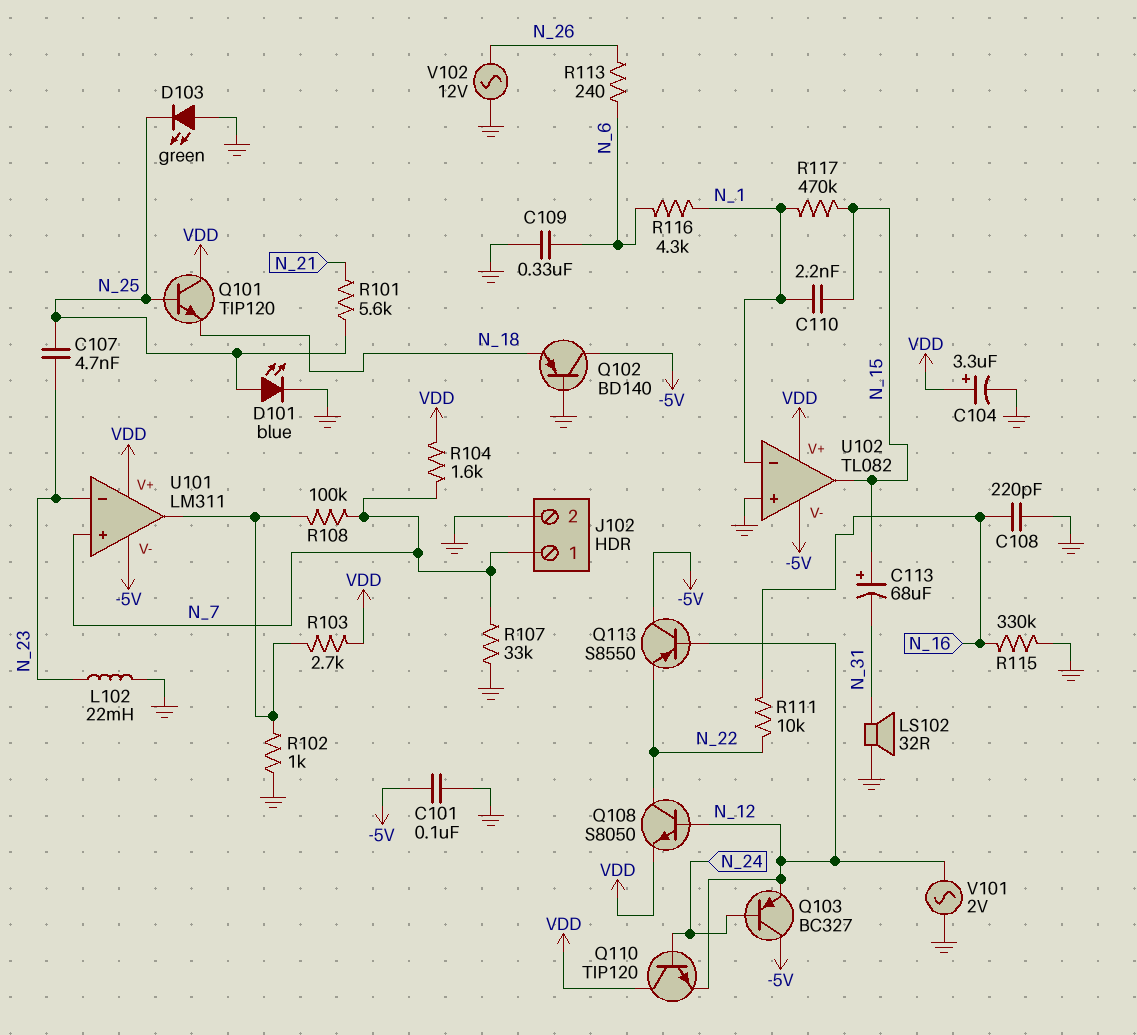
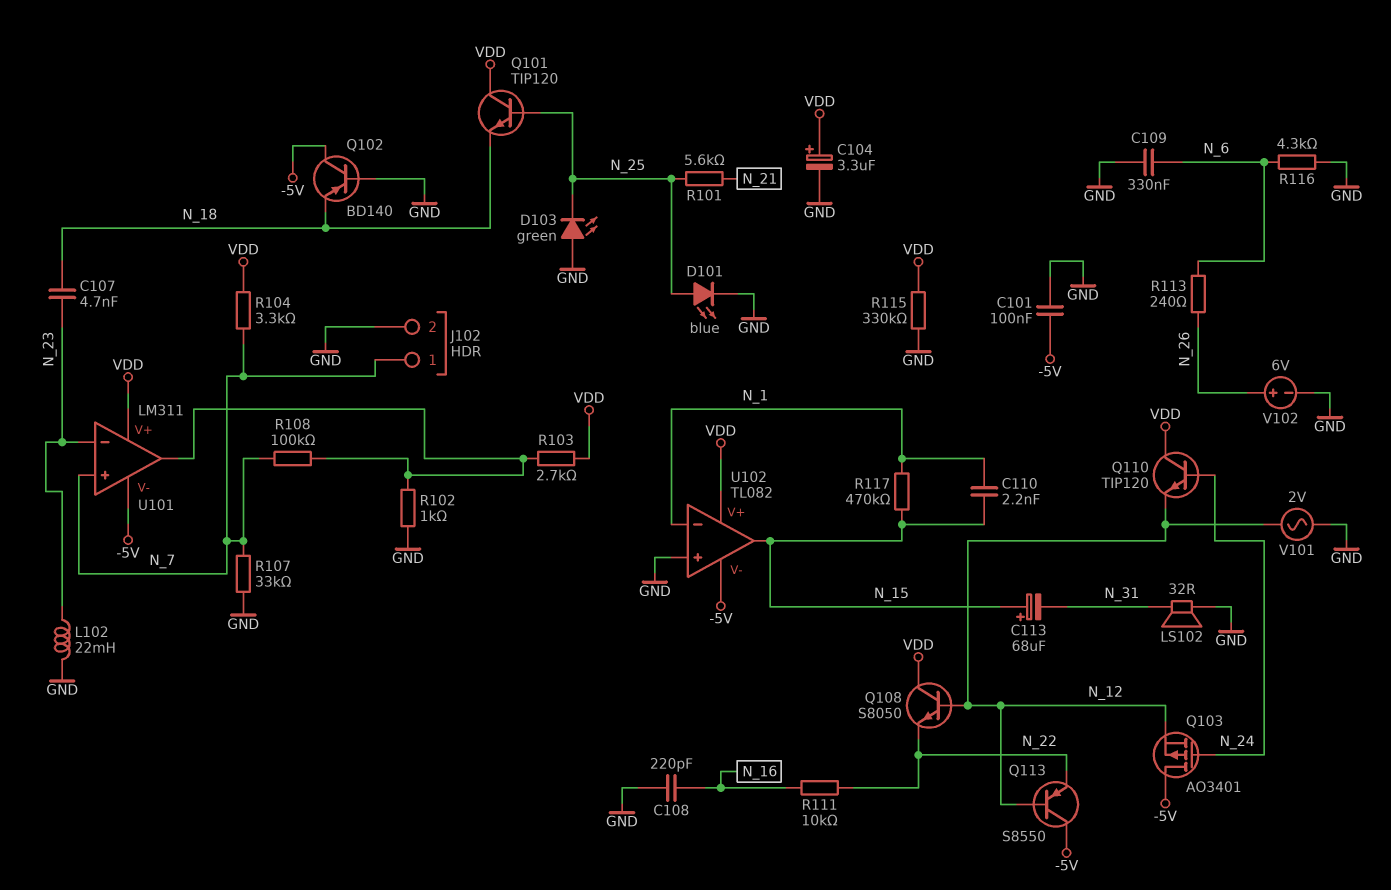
C107: 4.7nF (N_23, N_25) -> 4.7nF (N_18, N_23)
Q103: PNP BC327 (B N_24, C -5V, E N_12) -> PMOS AO3401 (G N_24, D -5V, S N_12)
Q108: NPN S8050 (B N_12, C N_22, E VDD) -> NPN S8050 (B N_12, C VDD, E N_22)
R104: 1.6k (N_7, VDD) -> 3.3k (N_7, VDD)
R115: 330k (GND, N_16) -> 330k (GND, VDD)
R116: 4.3k (N_1, N_6) -> 4.3k (GND, N_6)
V102: AC 12V (GND, N_26) -> 6V (plus N_26, minus GND)

